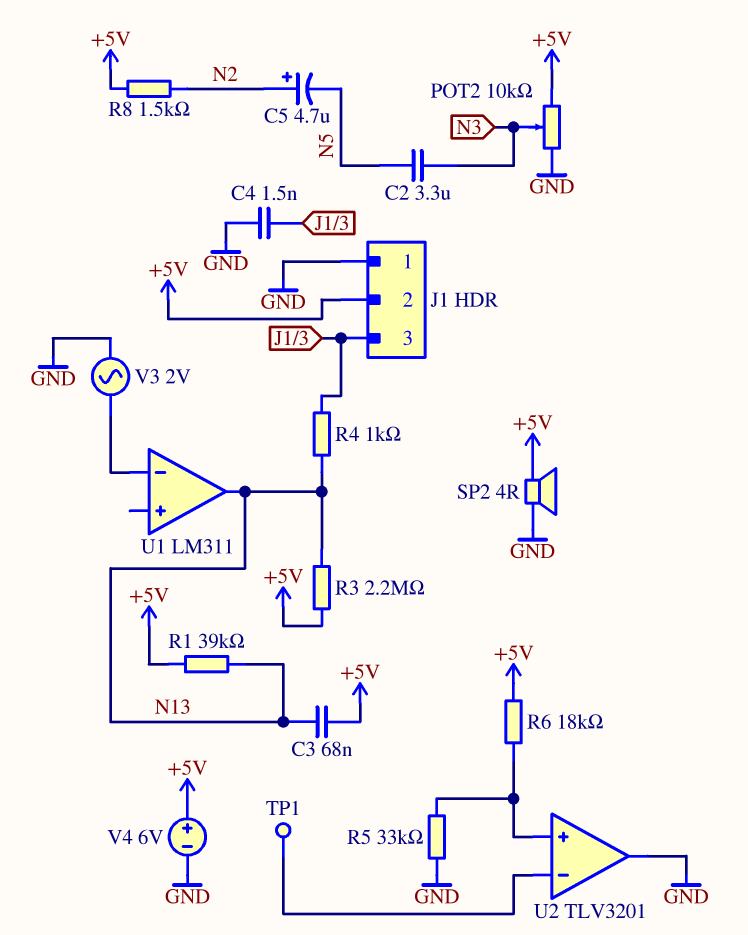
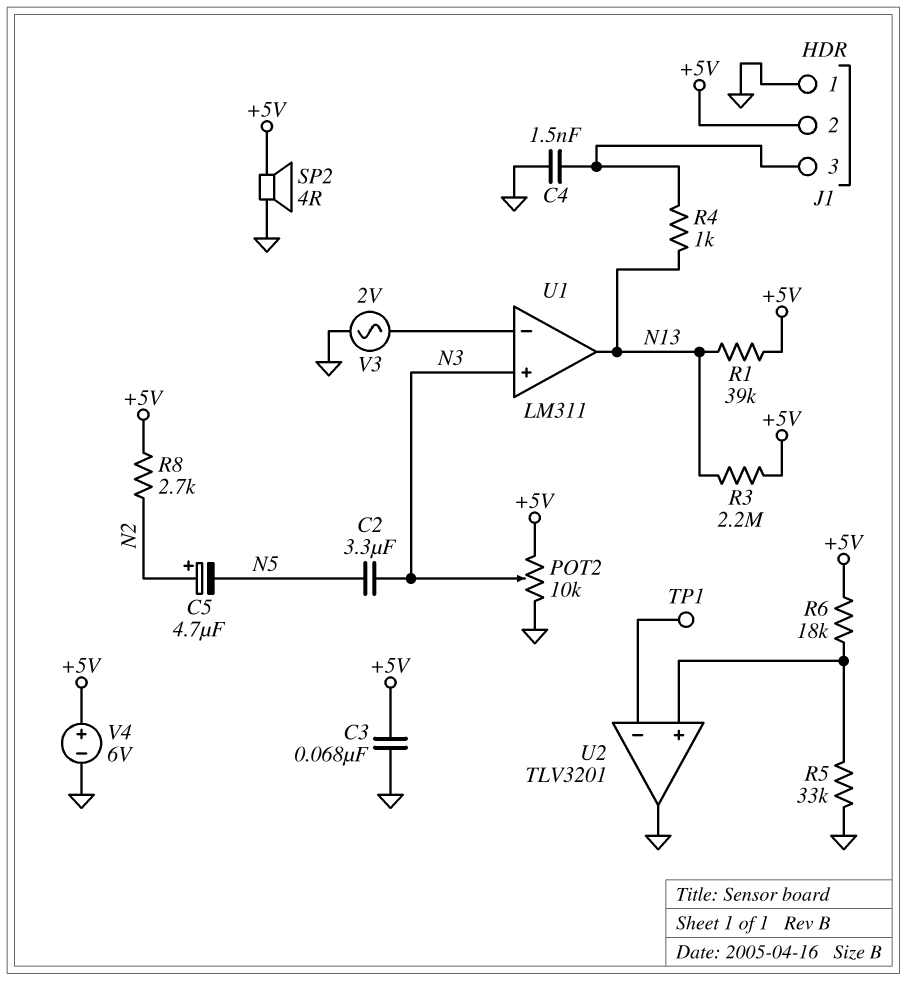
C3: 68nF (+5V, N13) -> 68nF (+5V, GND)
R8: 1.5k (+5V, N2) -> 2.7k (+5V, N2)
U1 pin in+: none -> N3

